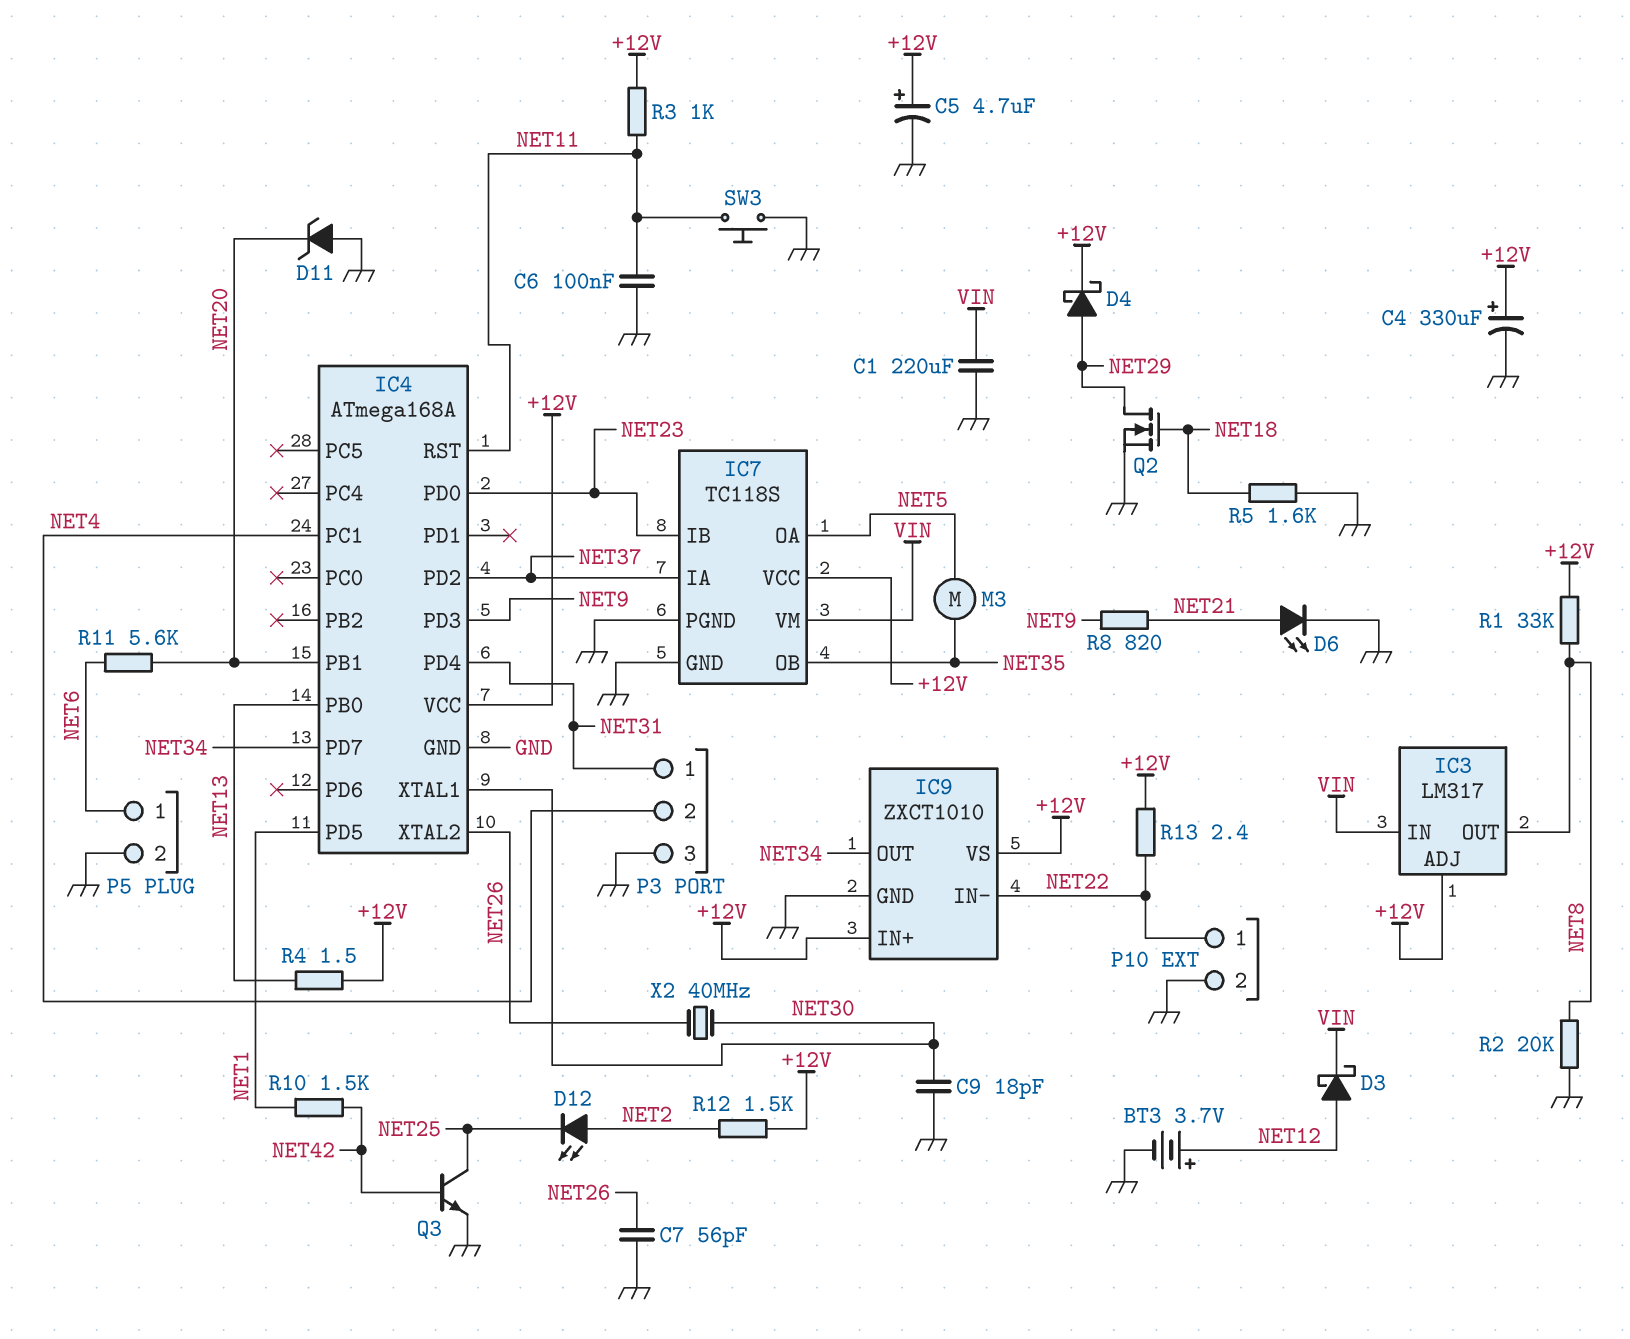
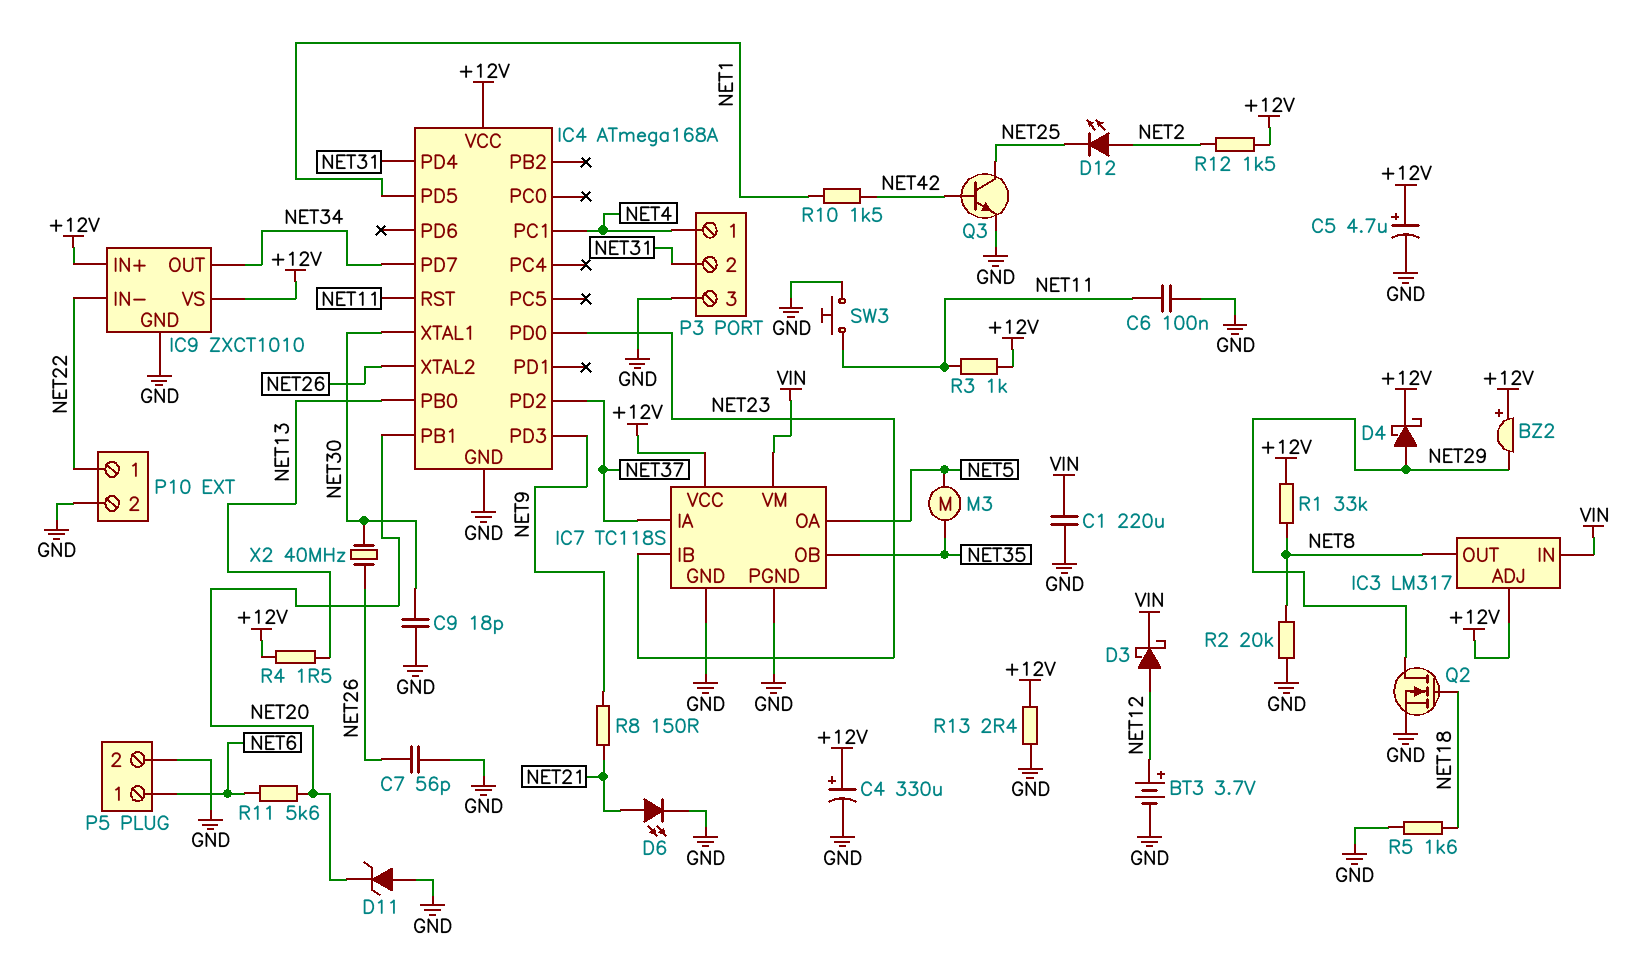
BZ2: none -> buzzer (plus +12V, minus NET29)
P3 pin 1: NET31 -> NET4
P3 pin 2: NET4 -> NET31
R8: 820 (NET9, NET21) -> 150 (NET9, NET21)
R13: 2.4 (+12V, NET22) -> 2.4 (+12V, GND)

